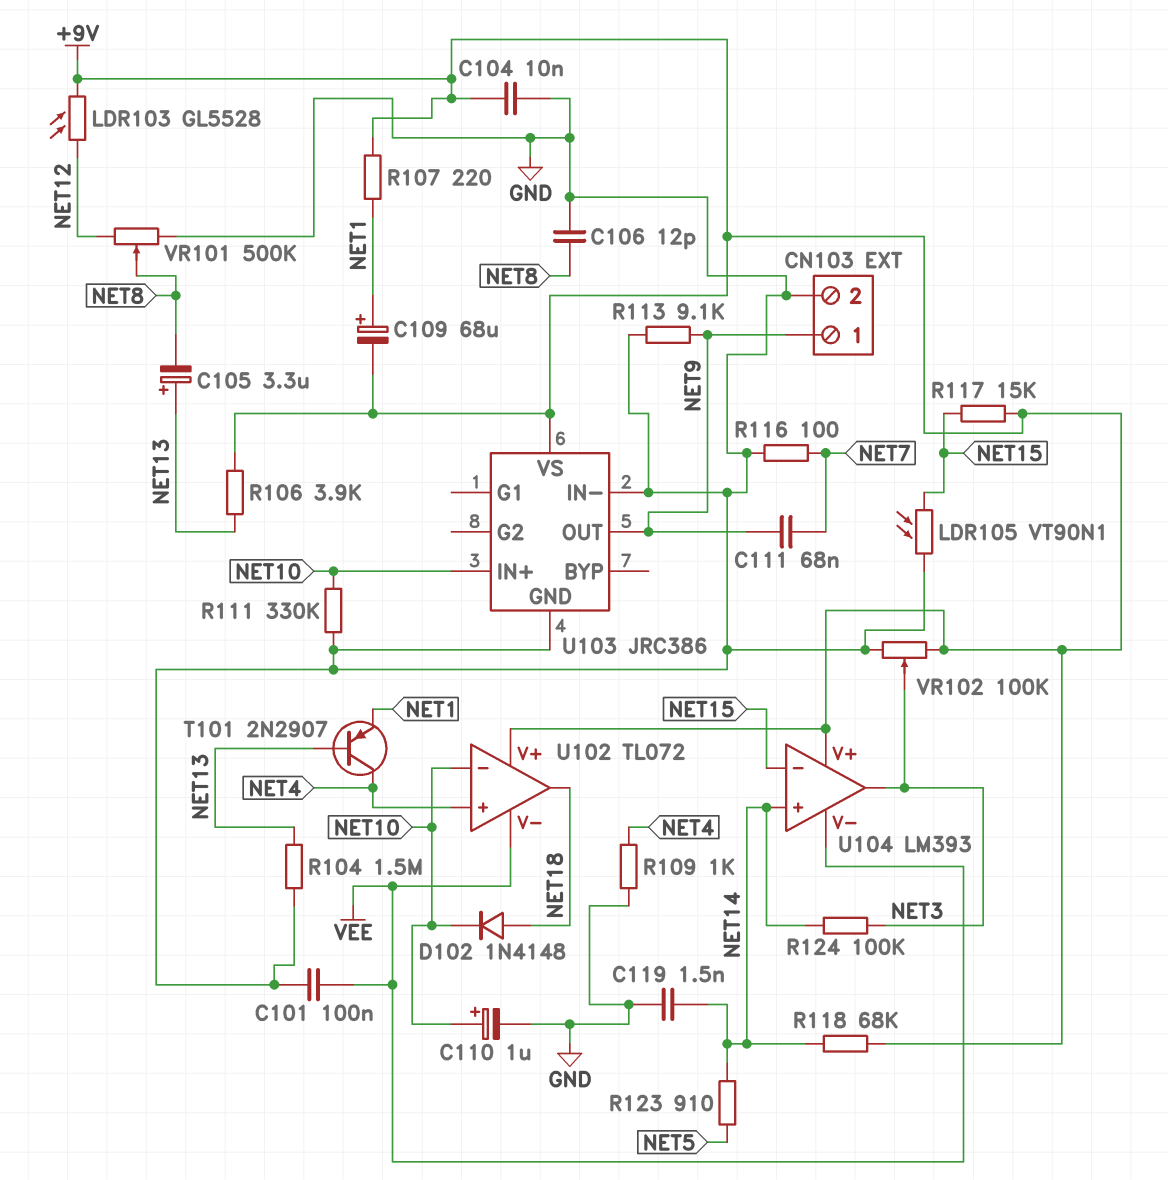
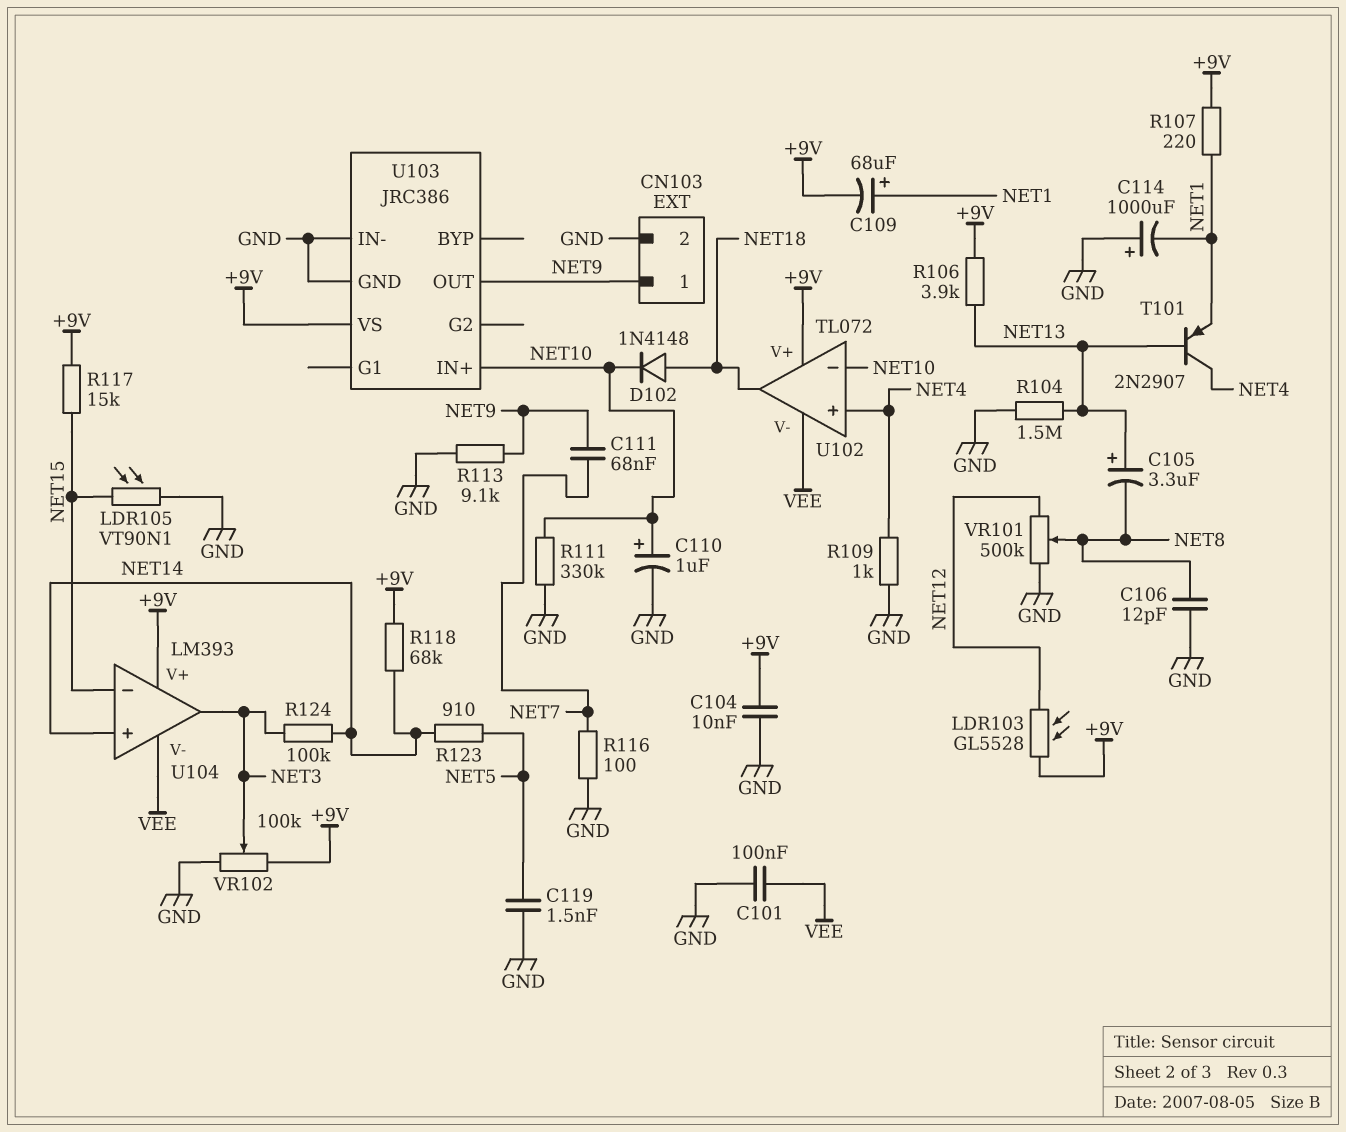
C114: none -> 1000uF (plus GND, minus NET1)
C119: 1.5nF (GND, NET14) -> 1.5nF (GND, NET5)

